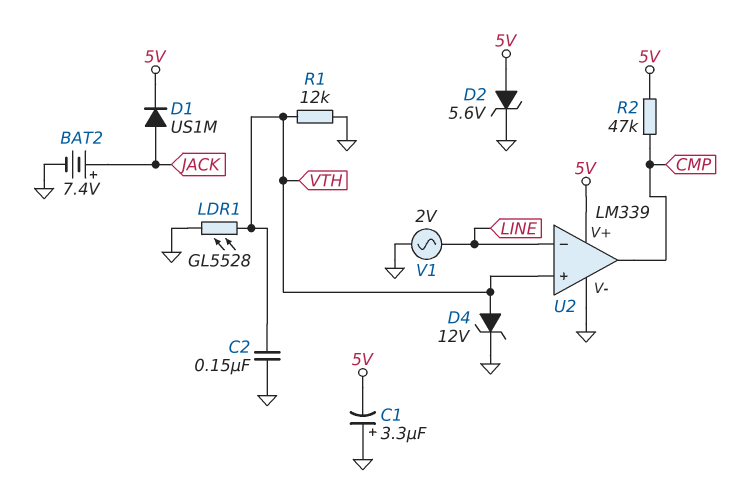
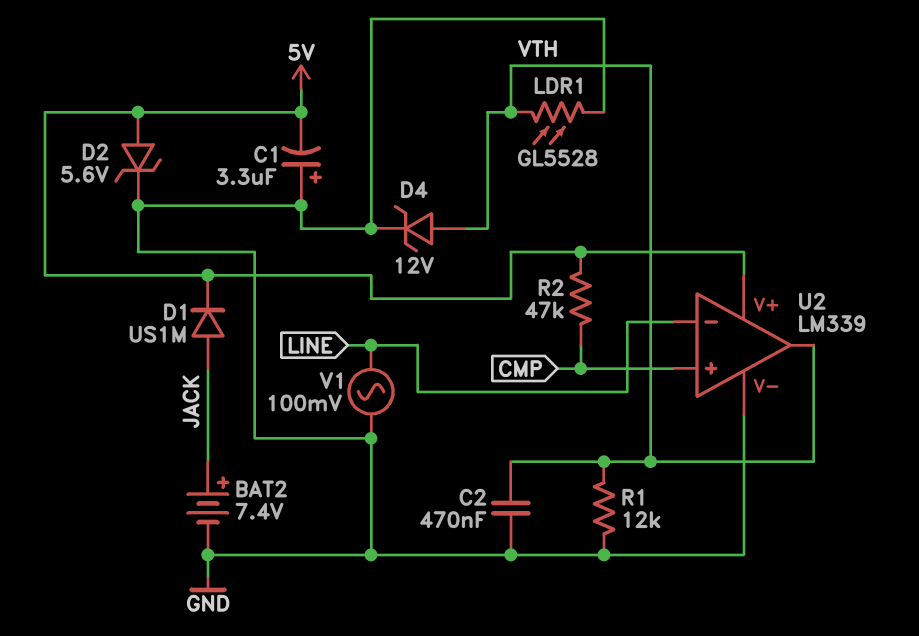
C2: 150nF (GND, VTH) -> 470nF (GND, VTH)
U2 pin in+: VTH -> CMP
U2 pin out: CMP -> VTH
V1: AC 2V (GND, LINE) -> AC 100mV (GND, LINE)

